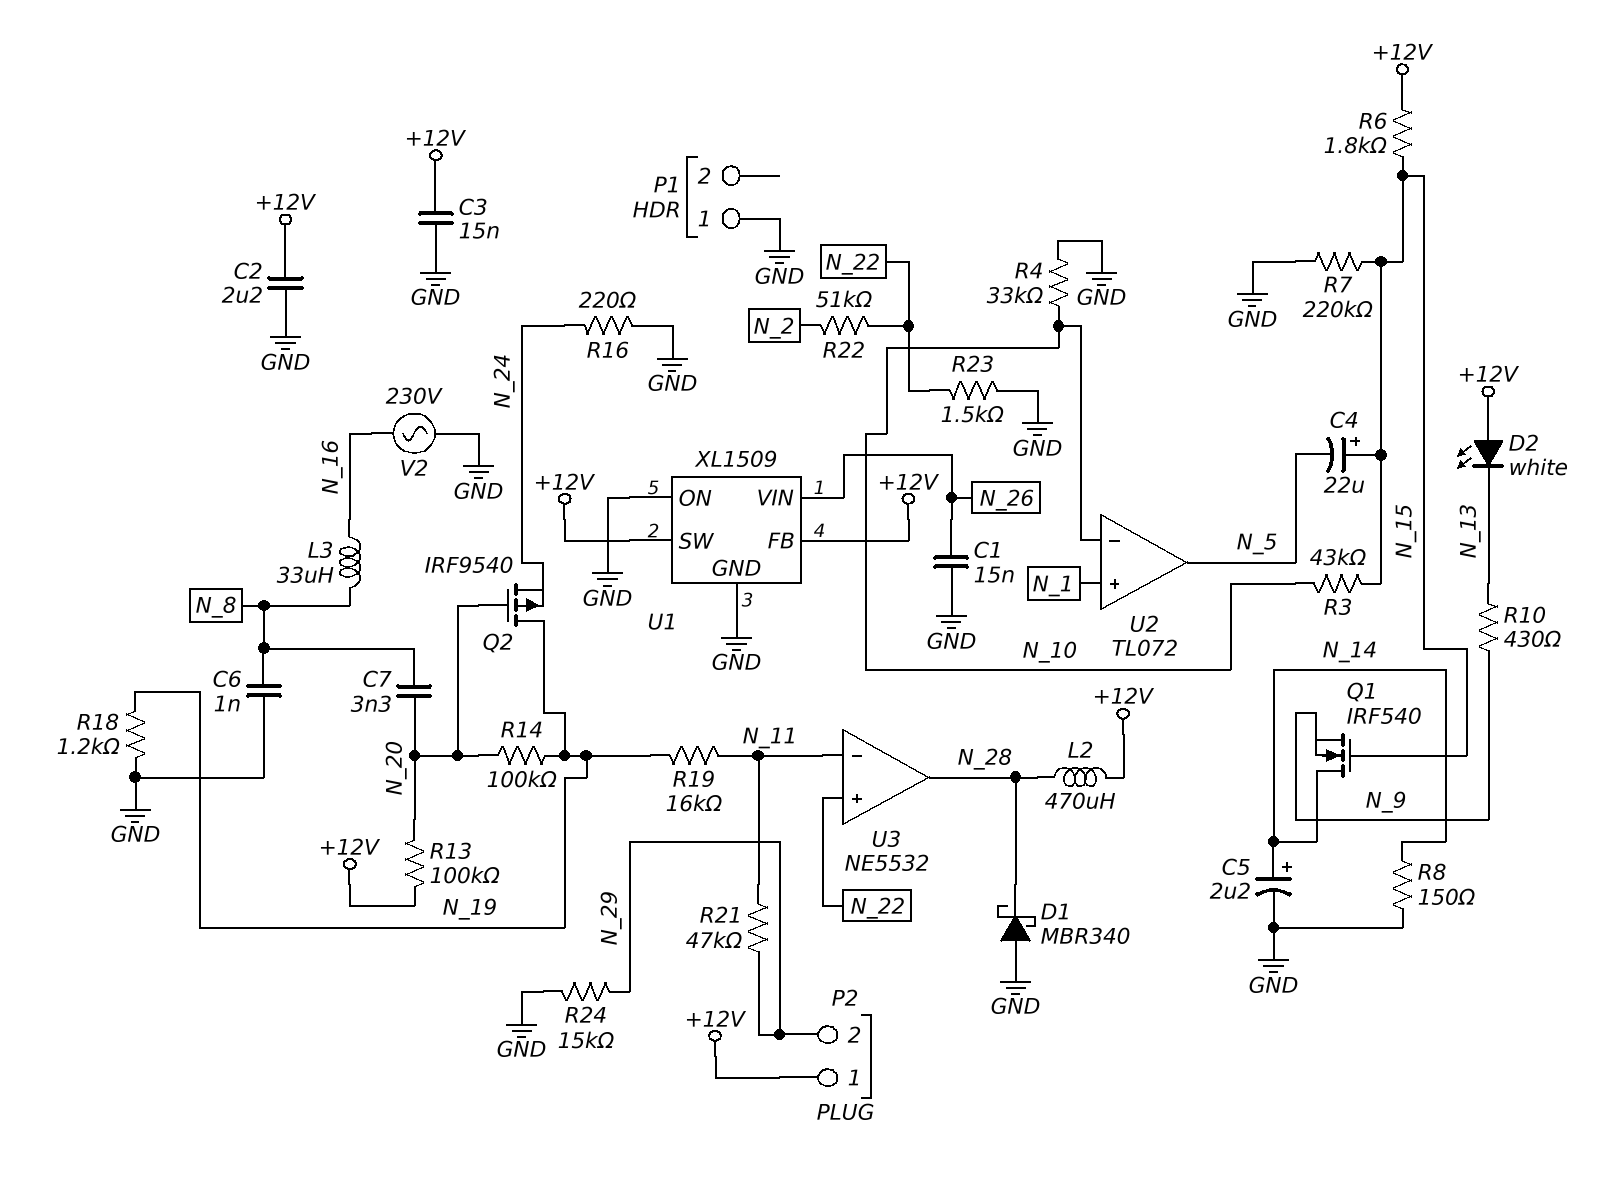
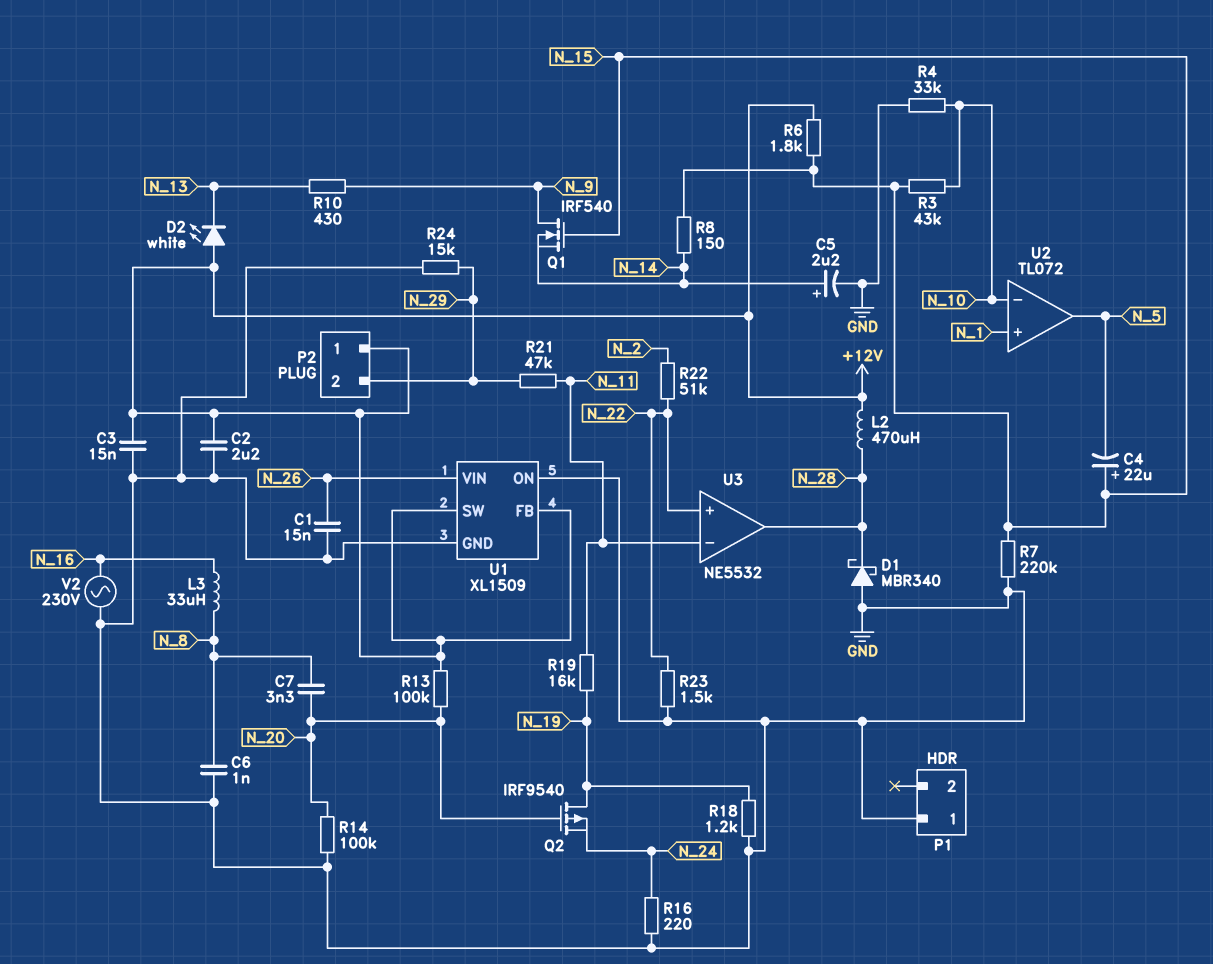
Q1: NMOS IRF540 (G N_15, D N_14, S N_9) -> NMOS IRF540 (G N_15, D N_9, S N_14)
R8: 150 (GND, N_14) -> 150 (N_14, N_15)
R14: 100k (N_19, N_20) -> 100k (GND, N_20)

